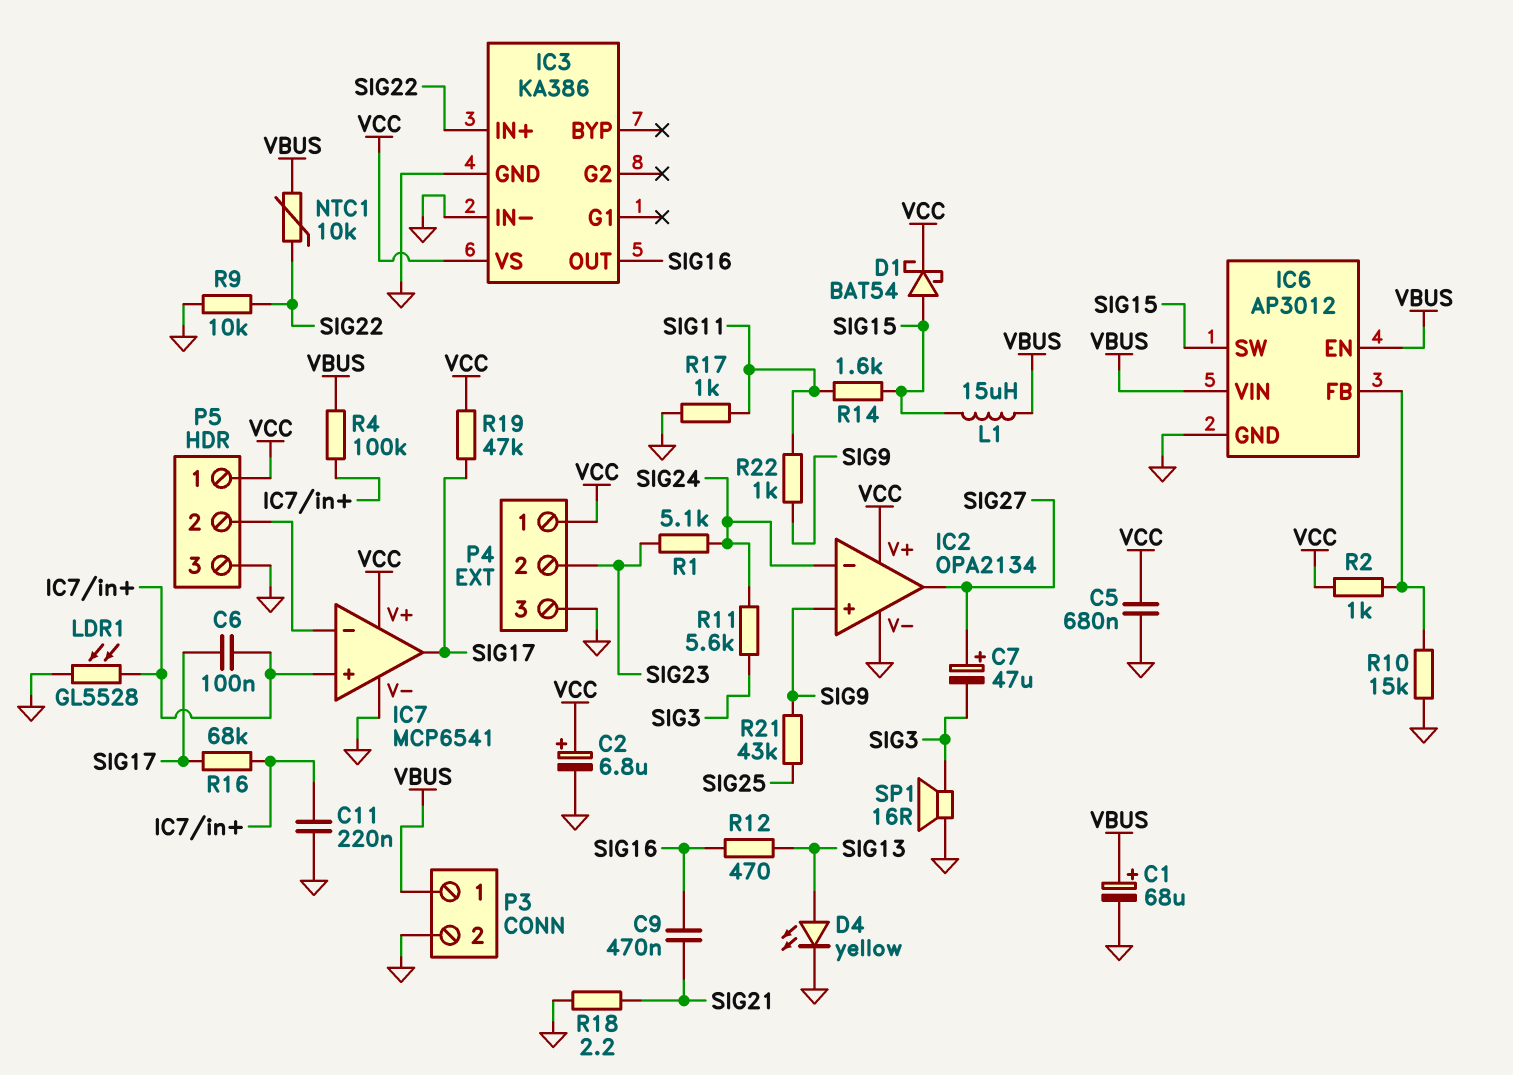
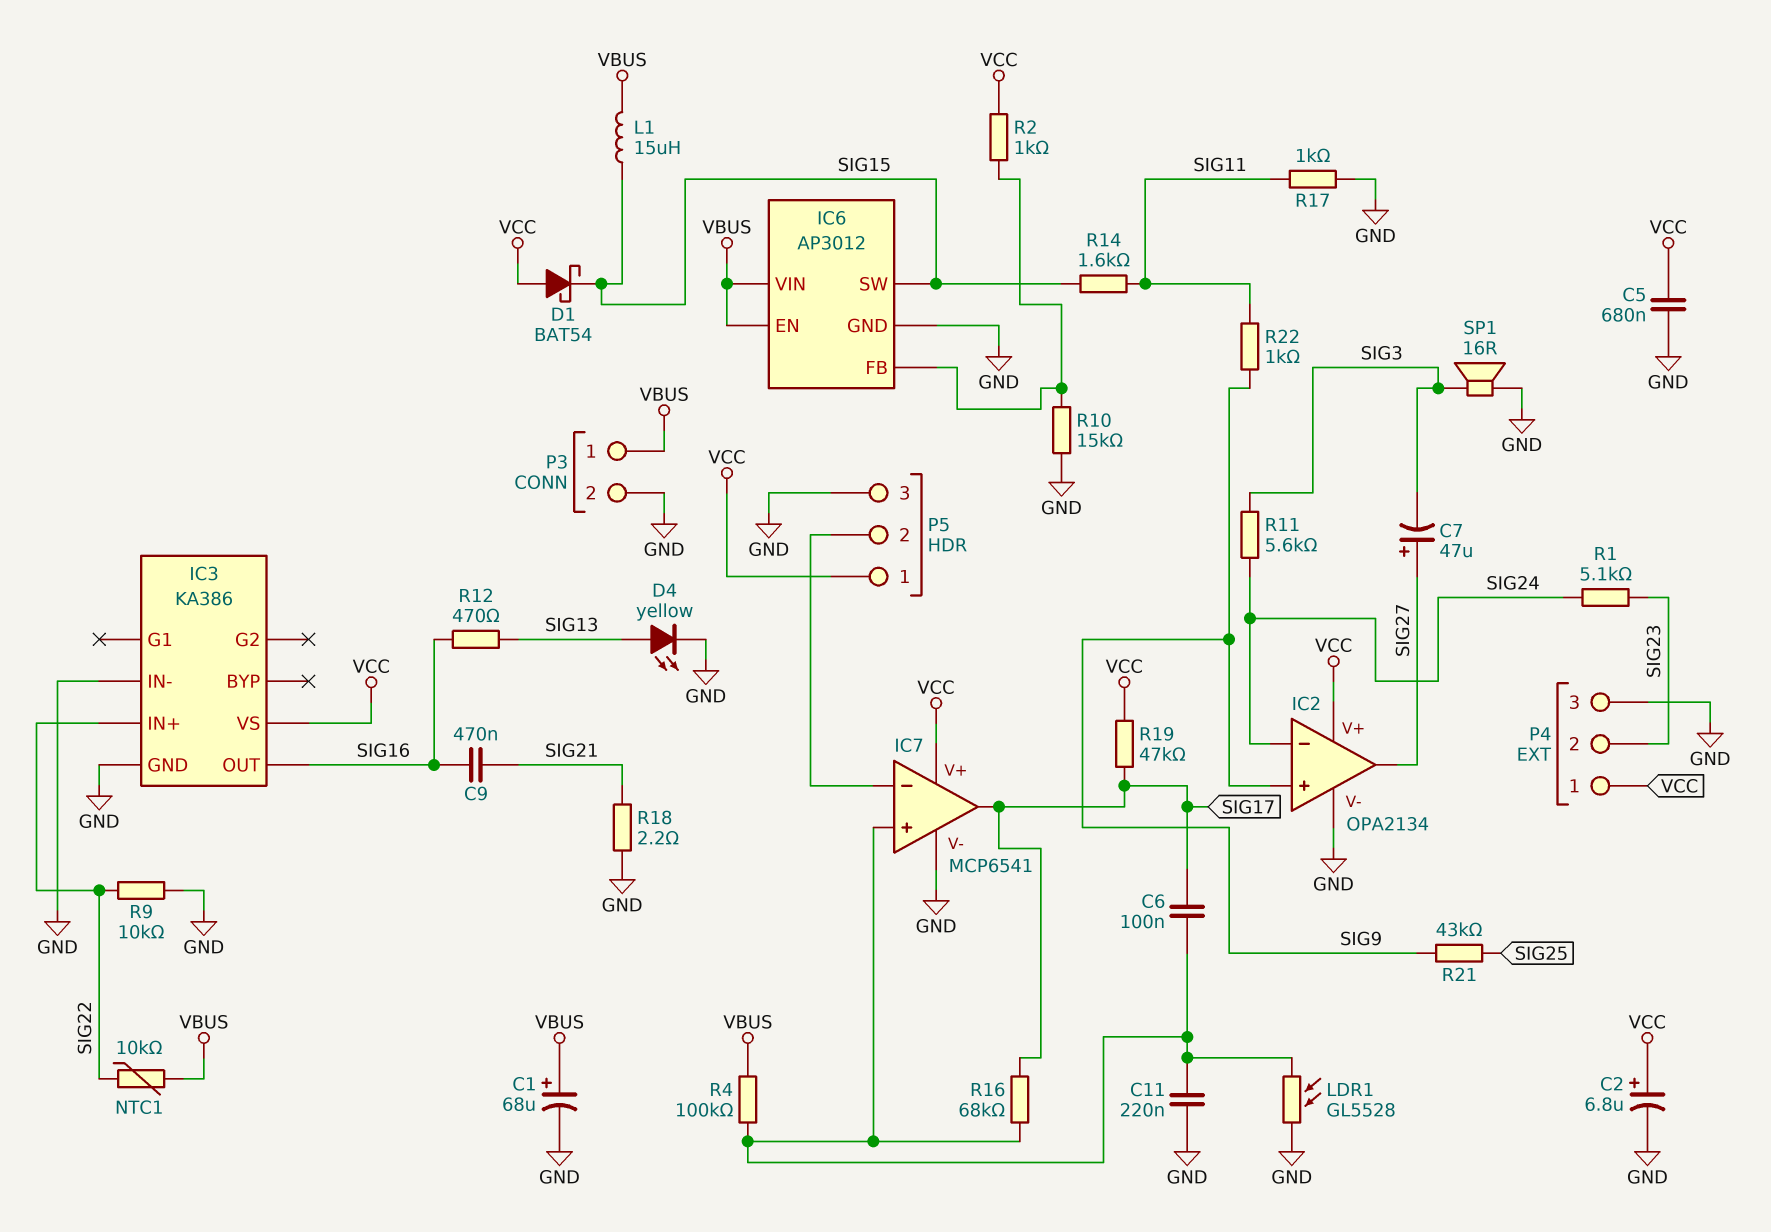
D1: schottky BAT54 (A SIG15, K VCC) -> schottky BAT54 (A VCC, K SIG15)

